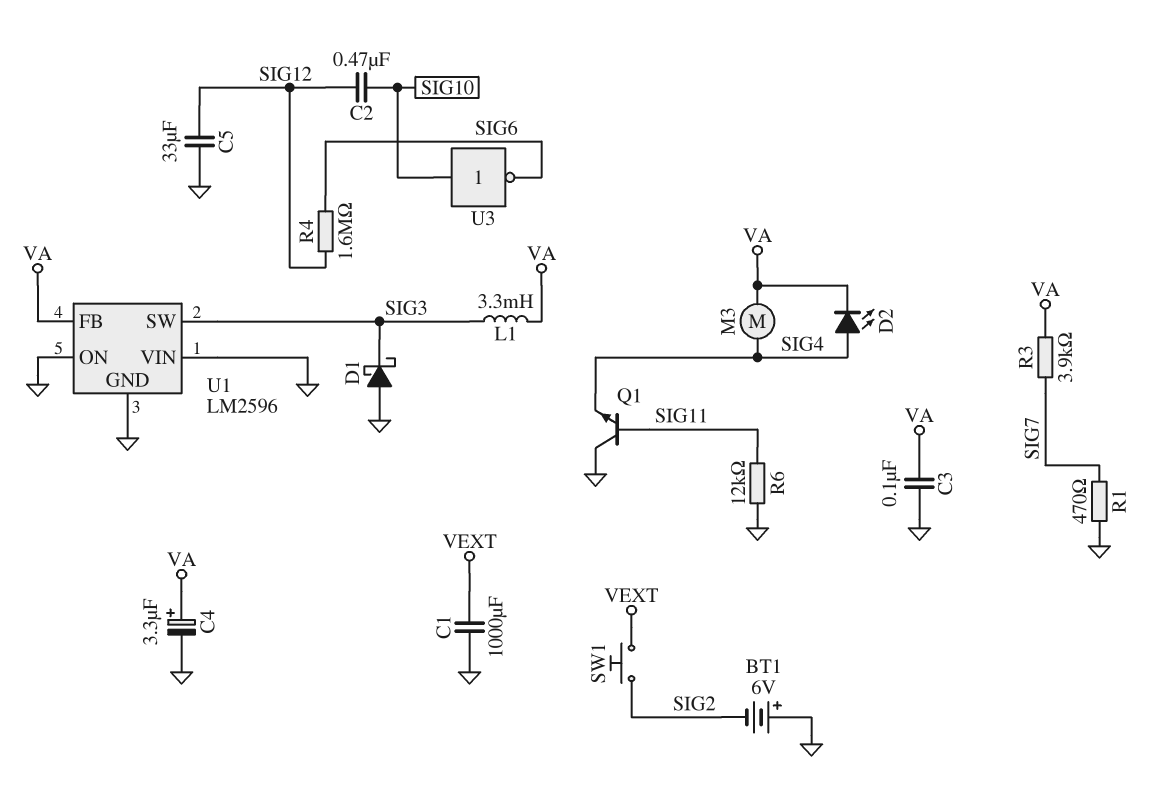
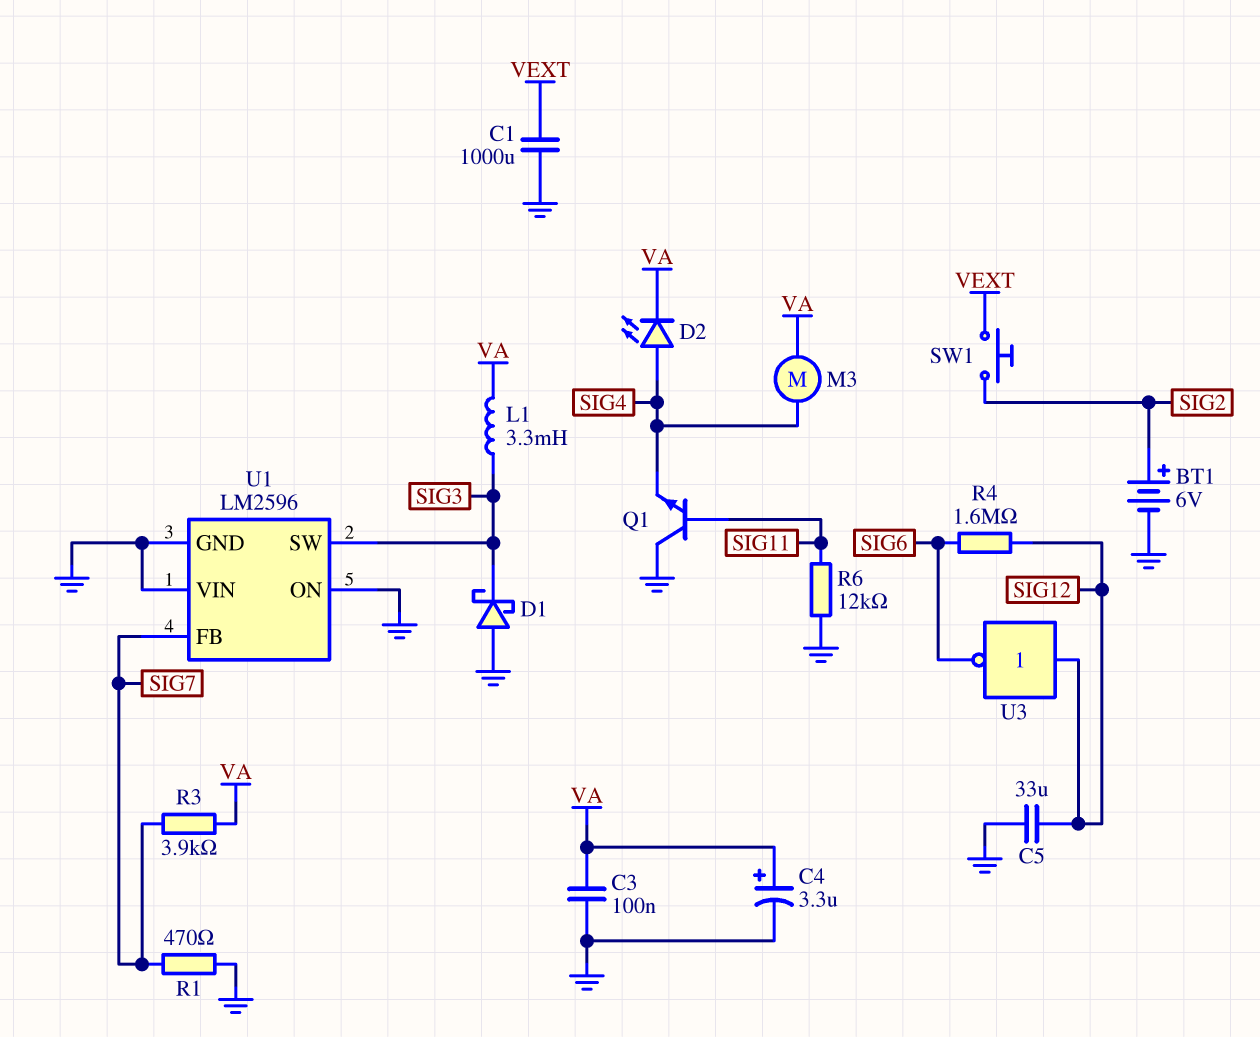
BT1: 6V (plus GND, minus SIG2) -> 6V (plus SIG2, minus GND)
C2: 470nF (SIG10, SIG12) -> none
U1 pin FB: VA -> SIG7
U3: NOT (in SIG10, out SIG6) -> NOT (in SIG12, out SIG6)

